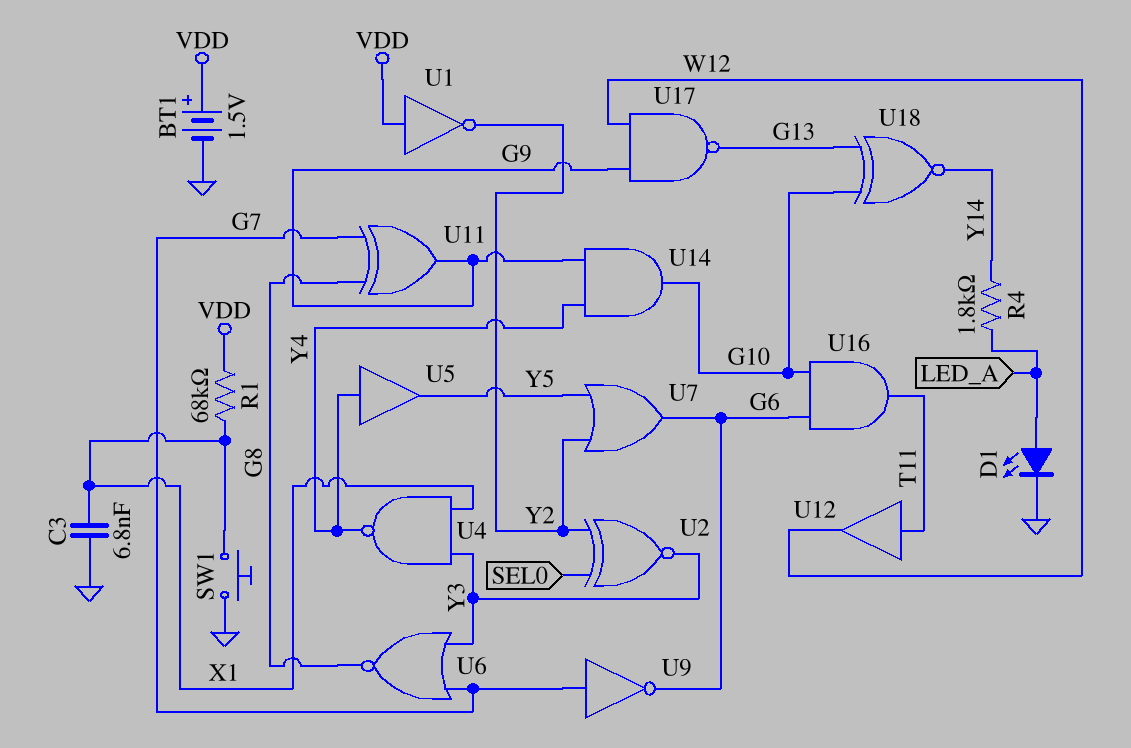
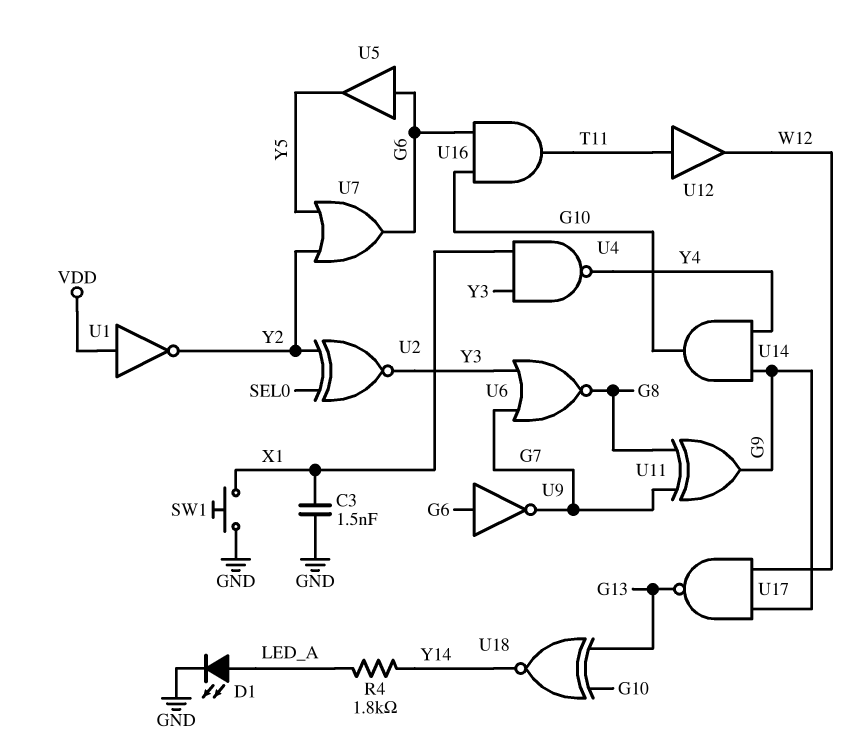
BT1: 1.5V (plus VDD, minus GND) -> none
C3: 6.8nF (GND, X1) -> 1.5nF (GND, X1)
R1: 68k (VDD, X1) -> none
U5: buffer (in Y4, out Y5) -> buffer (in G6, out Y5)
U9: NOT (in G7, out G6) -> NOT (in G6, out G7)

